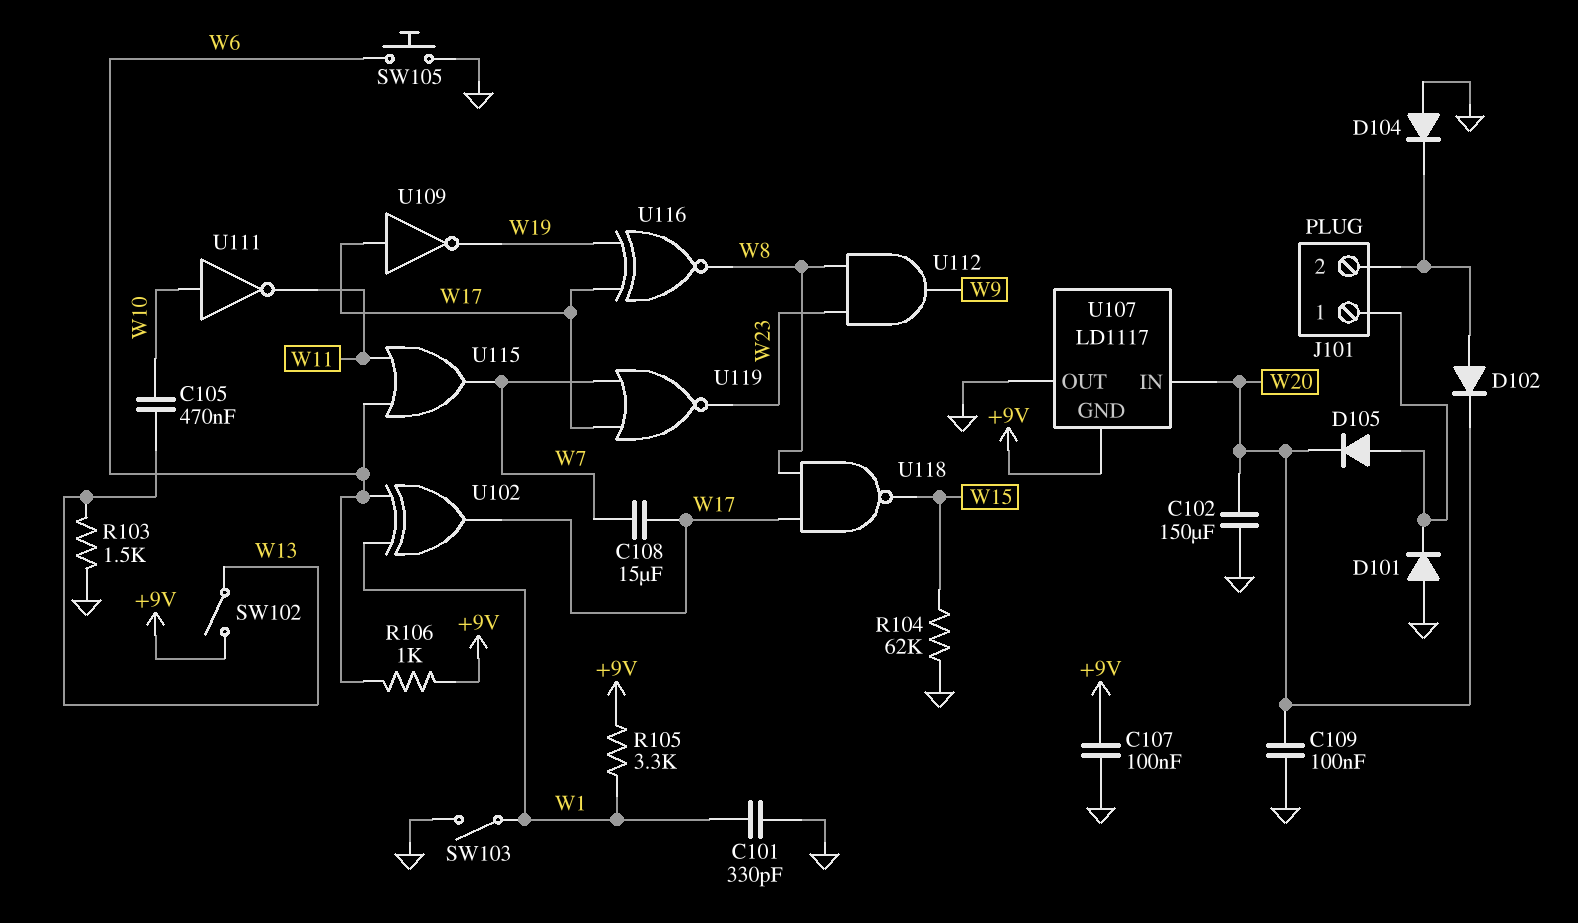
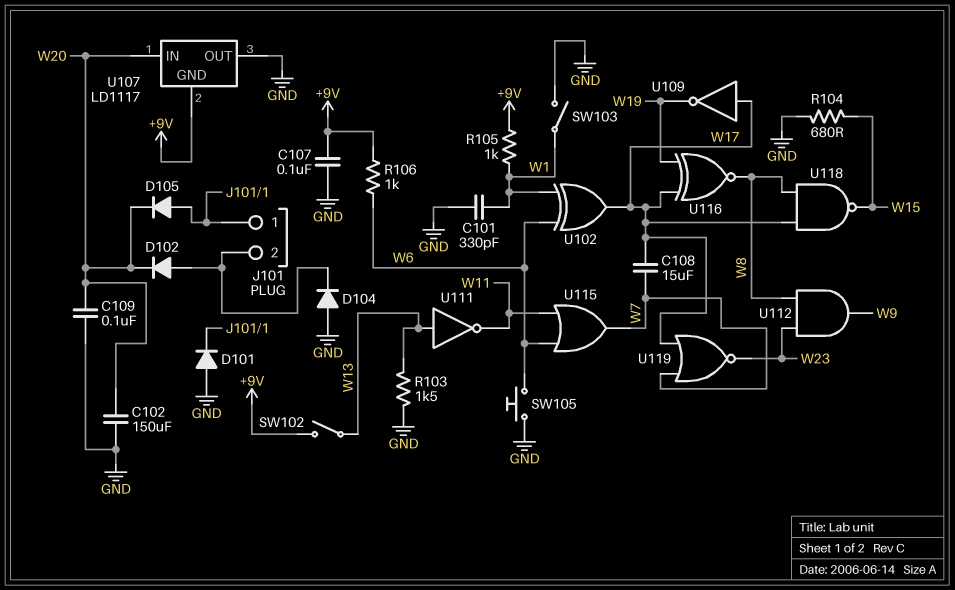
C105: 470nF (W10, W13) -> none
R104: 62k (GND, W15) -> 680 (GND, W15)
R105: 3.3k (+9V, W1) -> 1k (+9V, W1)
U111: NOT (in W10, out W11) -> NOT (in W13, out W11)

